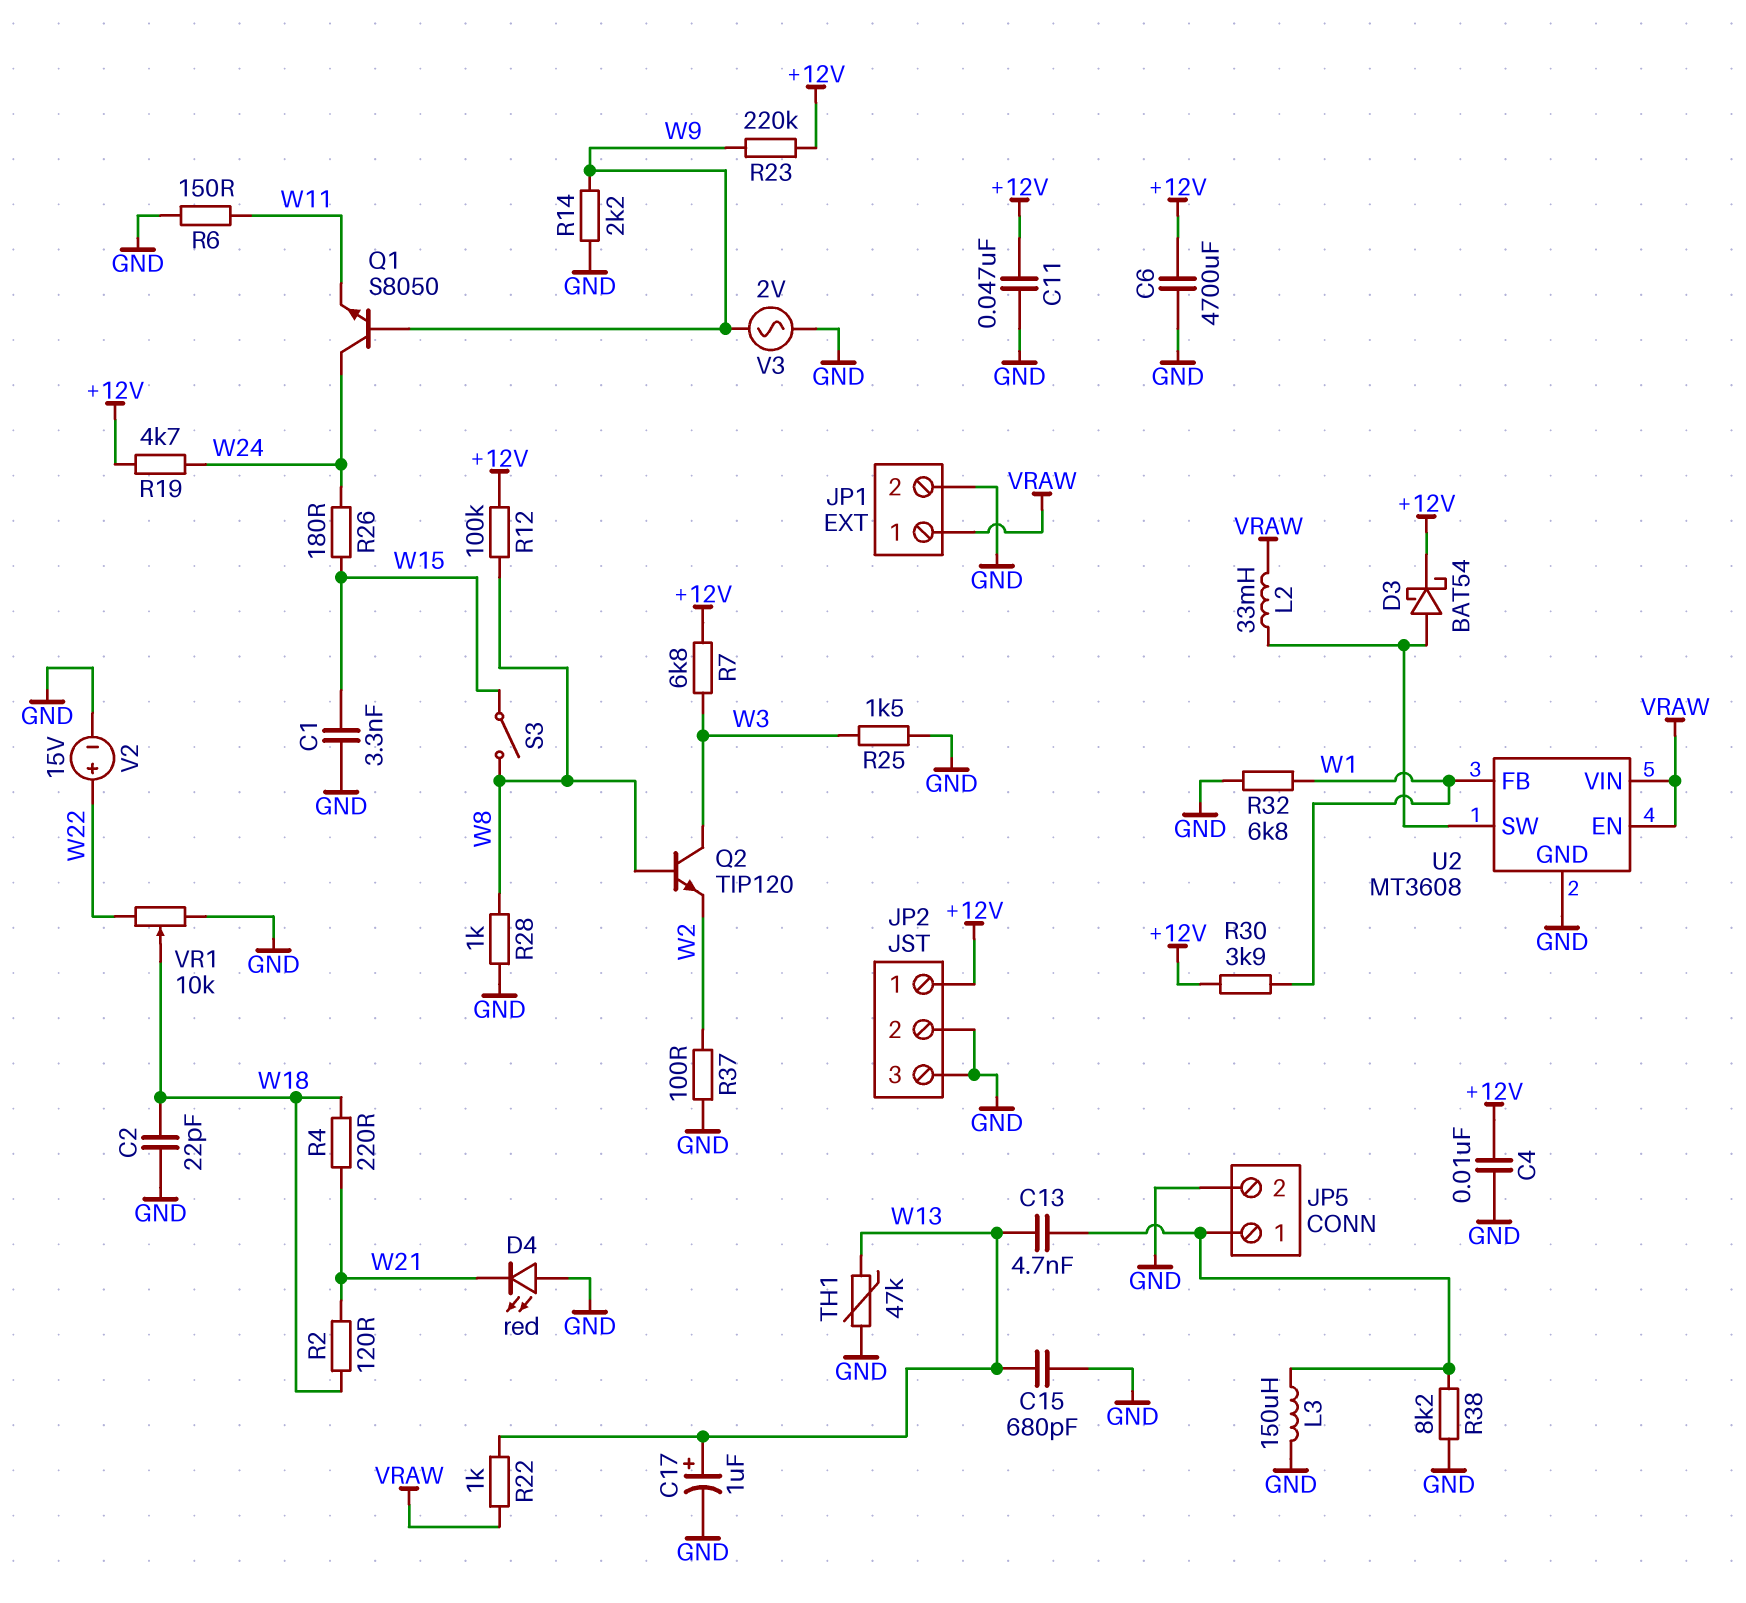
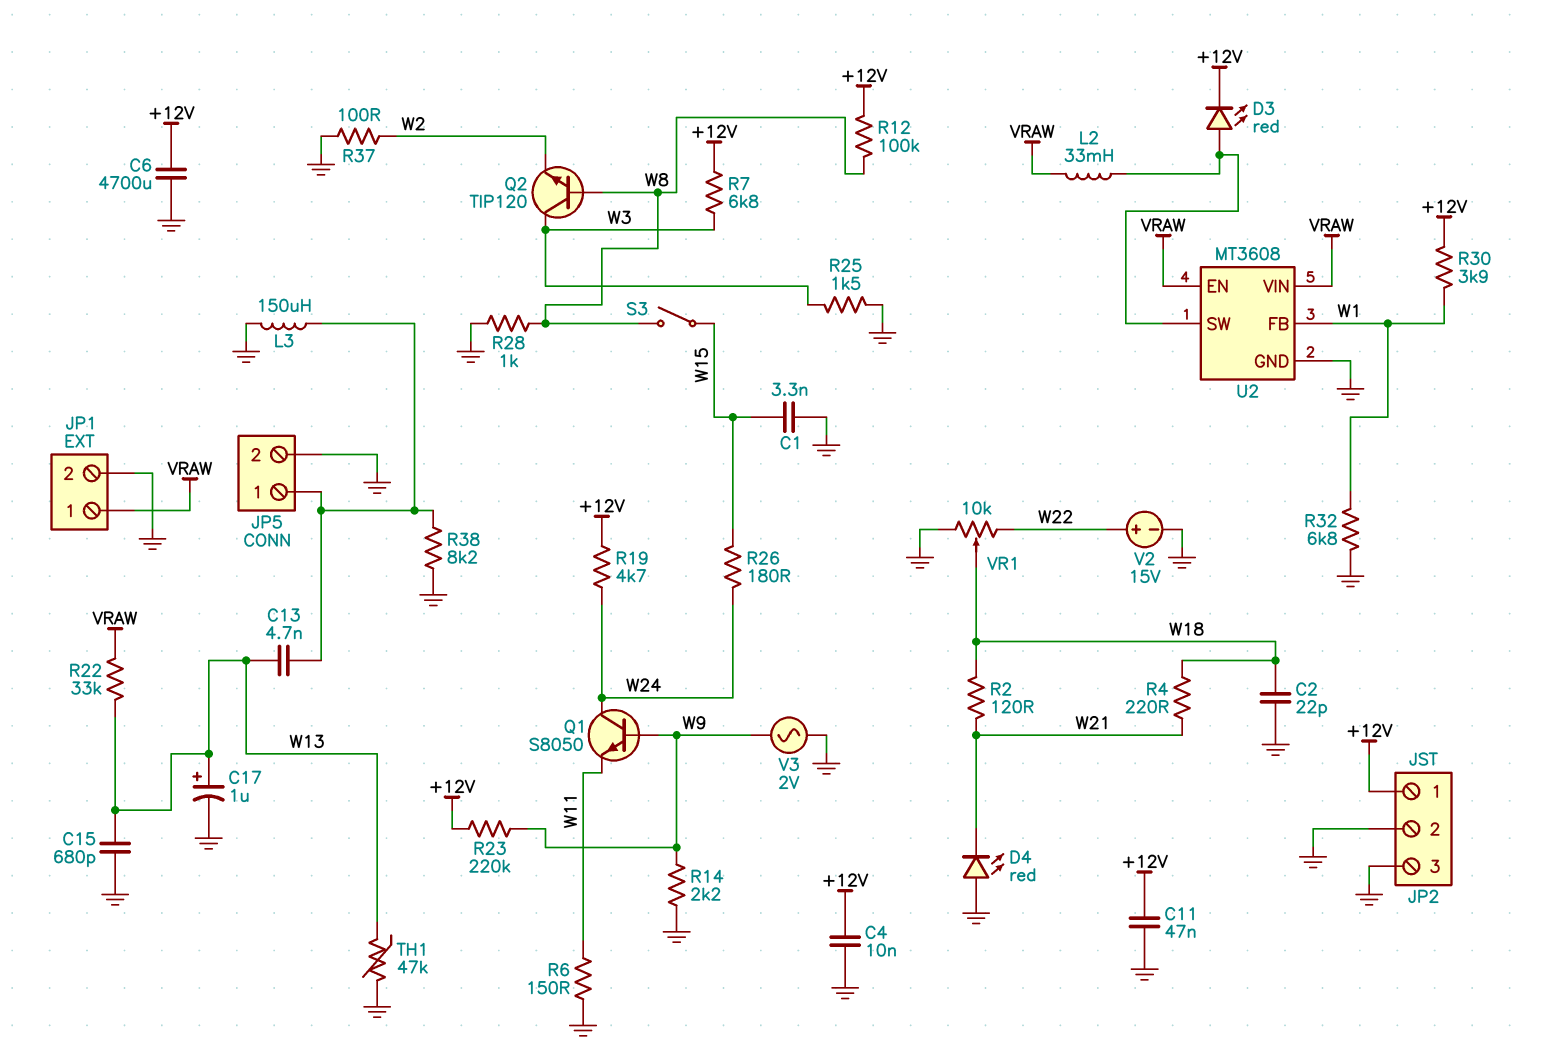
D3: schottky BAT54 (A U2/SW, K +12V) -> LED red (A U2/SW, K +12V)
R22: 1k (VRAW, W13) -> 33k (VRAW, W13)

